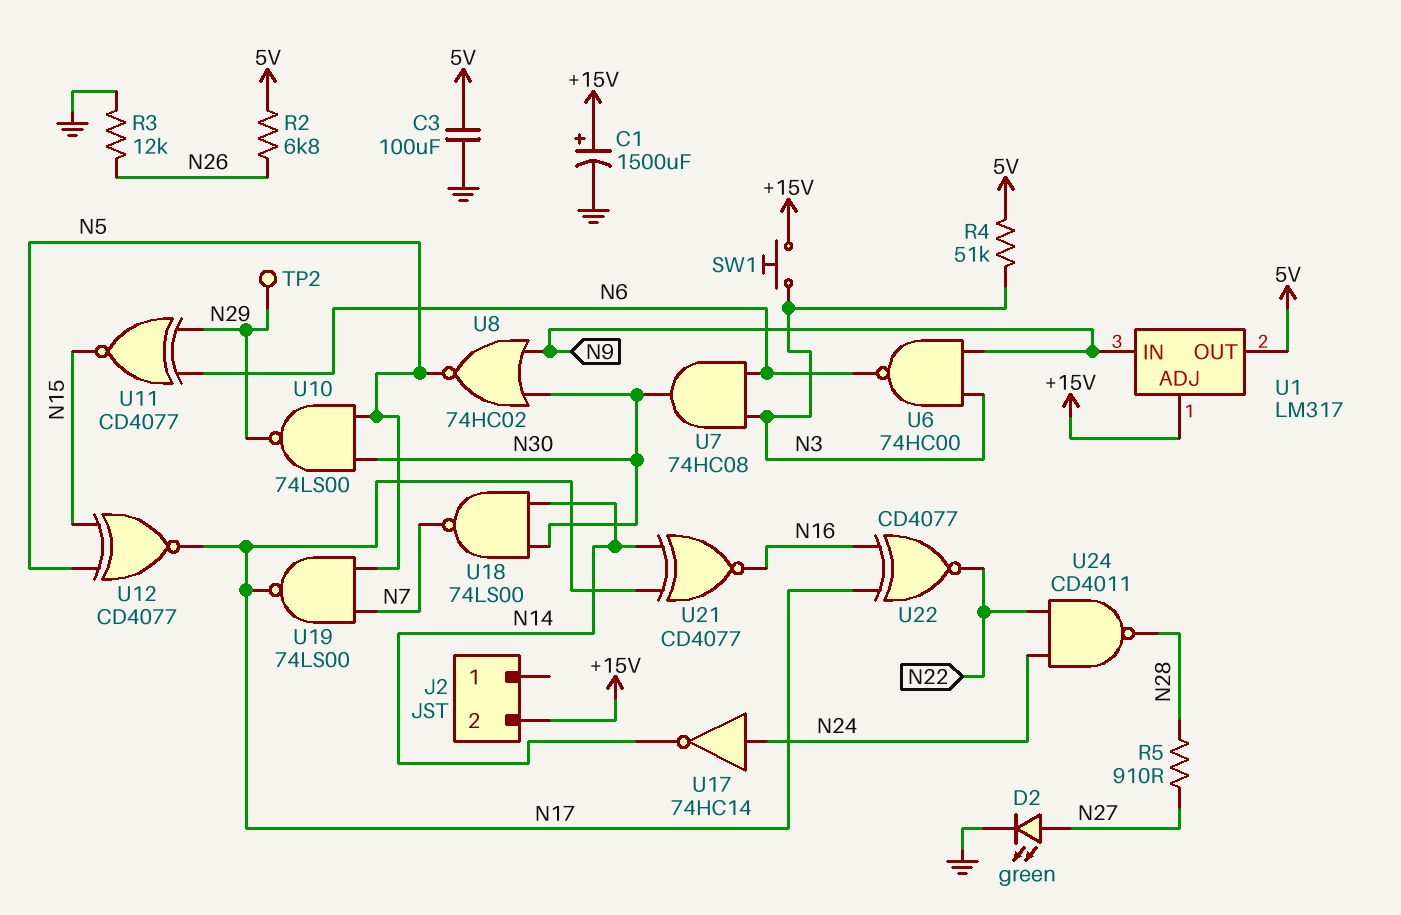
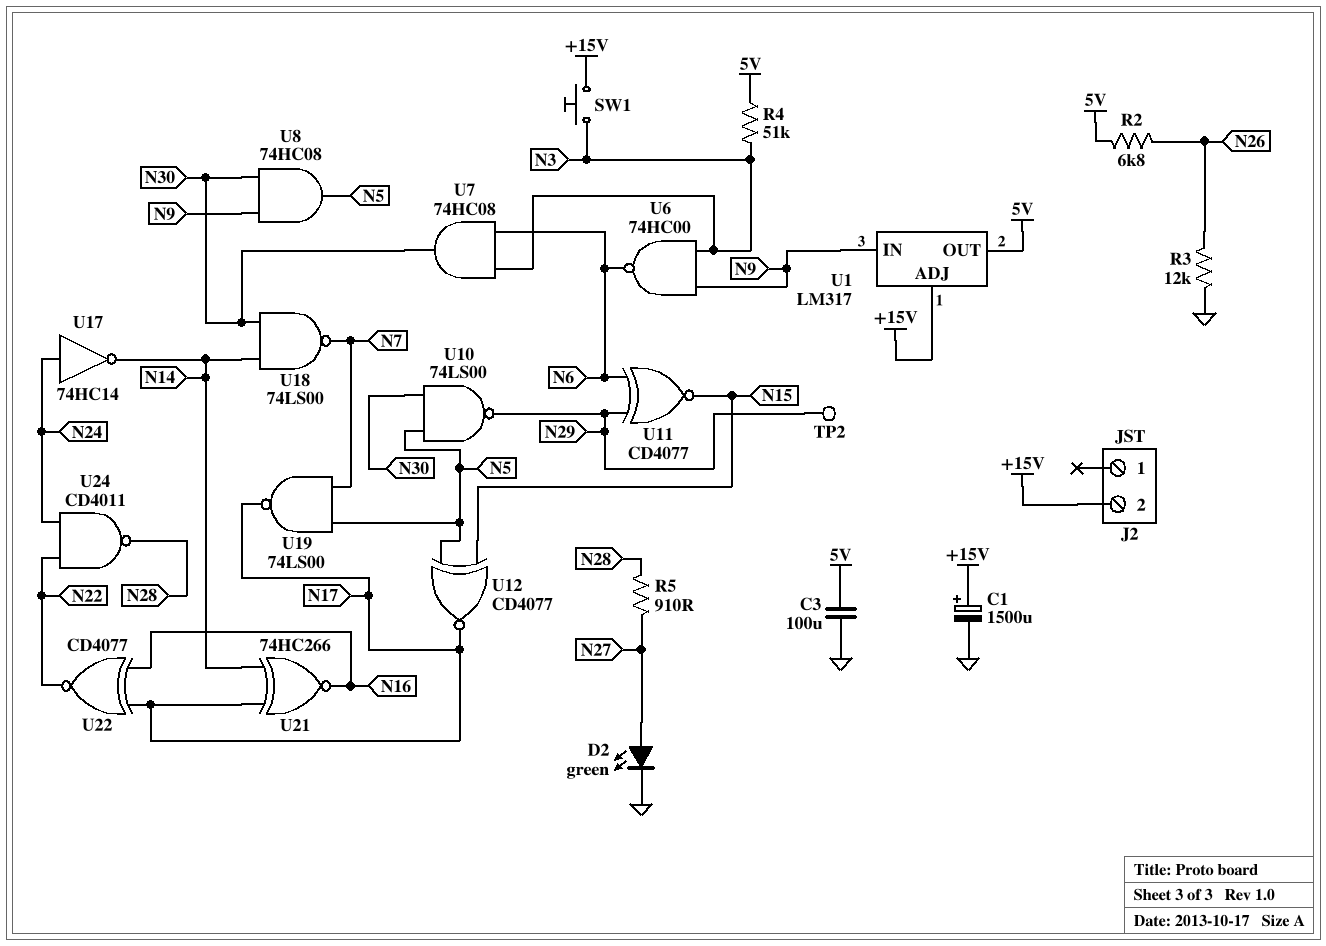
U8: NOR 74HC02 (in N9, in N30, out N5) -> AND 74HC08 (in N9, in N30, out N5)
U21: XNOR CD4077 (in N14, in N17, out N16) -> XNOR 74HC266 (in N14, in N17, out N16)

